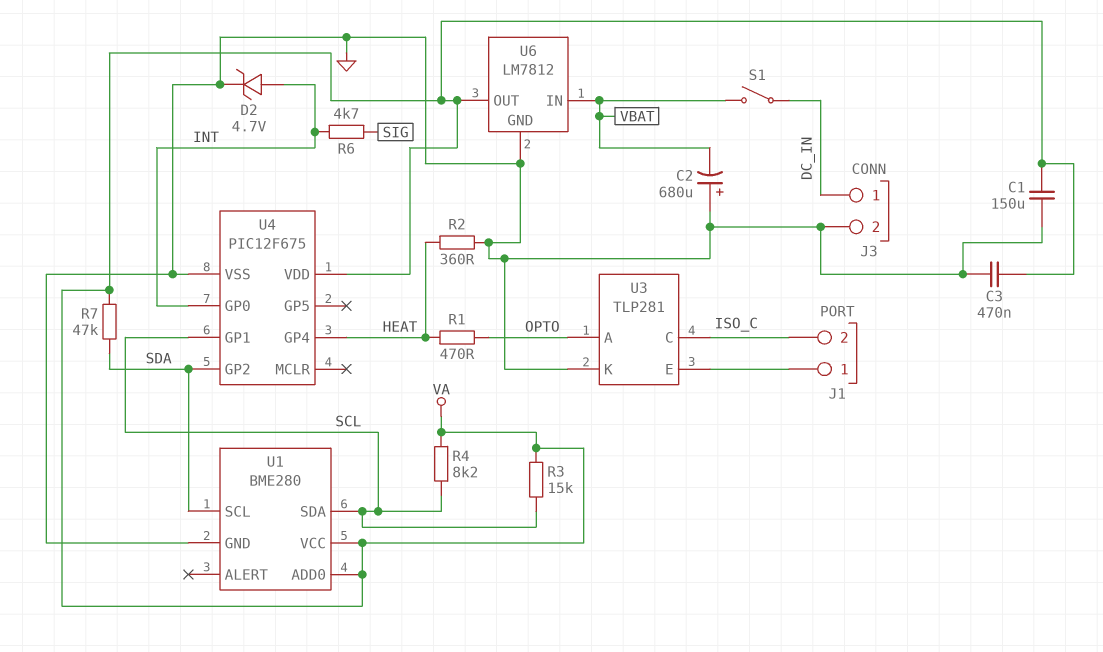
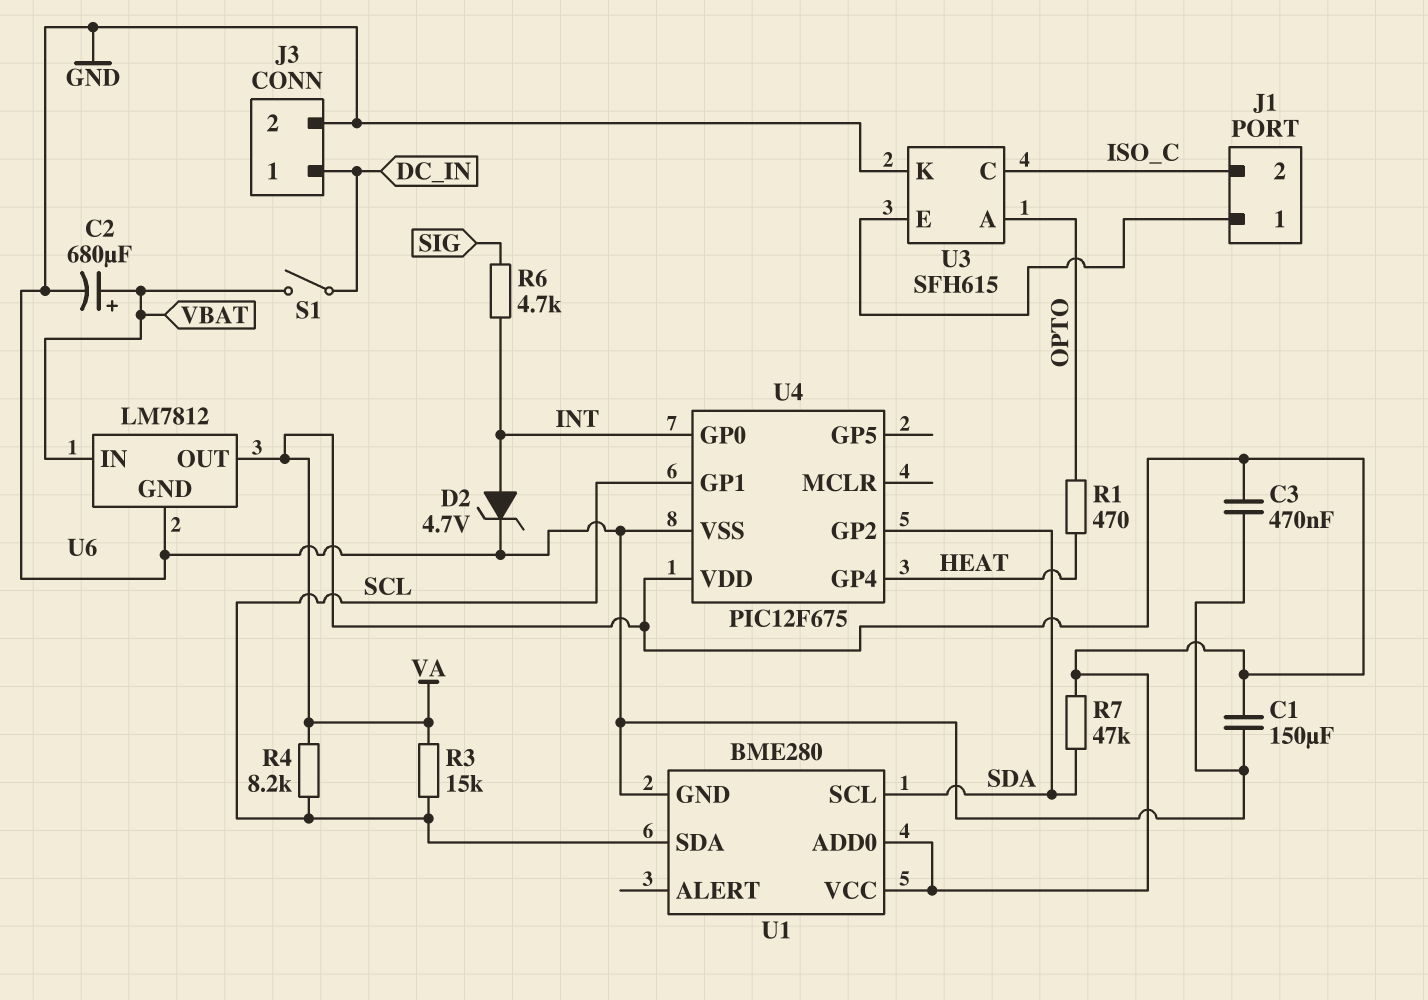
C2: 680uF (plus GND, minus VBAT) -> 680uF (plus VBAT, minus GND)
R2: 360 (GND, HEAT) -> none
U3: TLP281 -> SFH615

